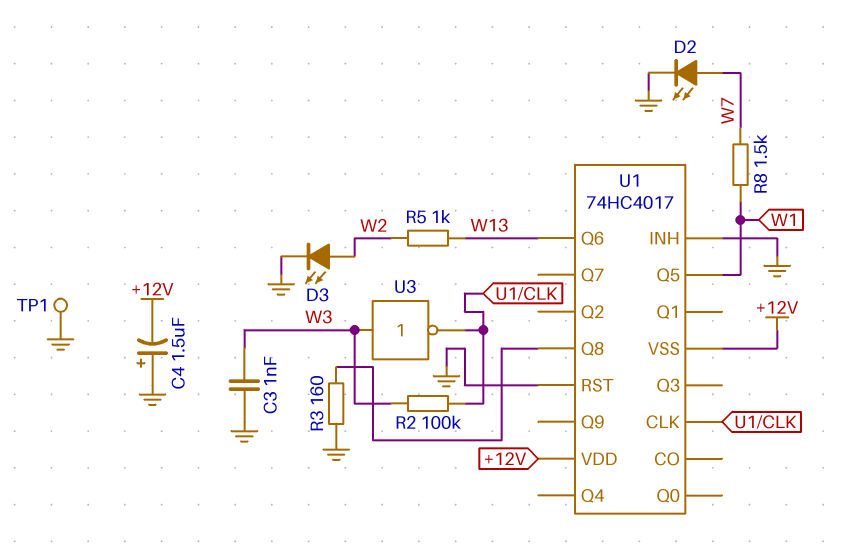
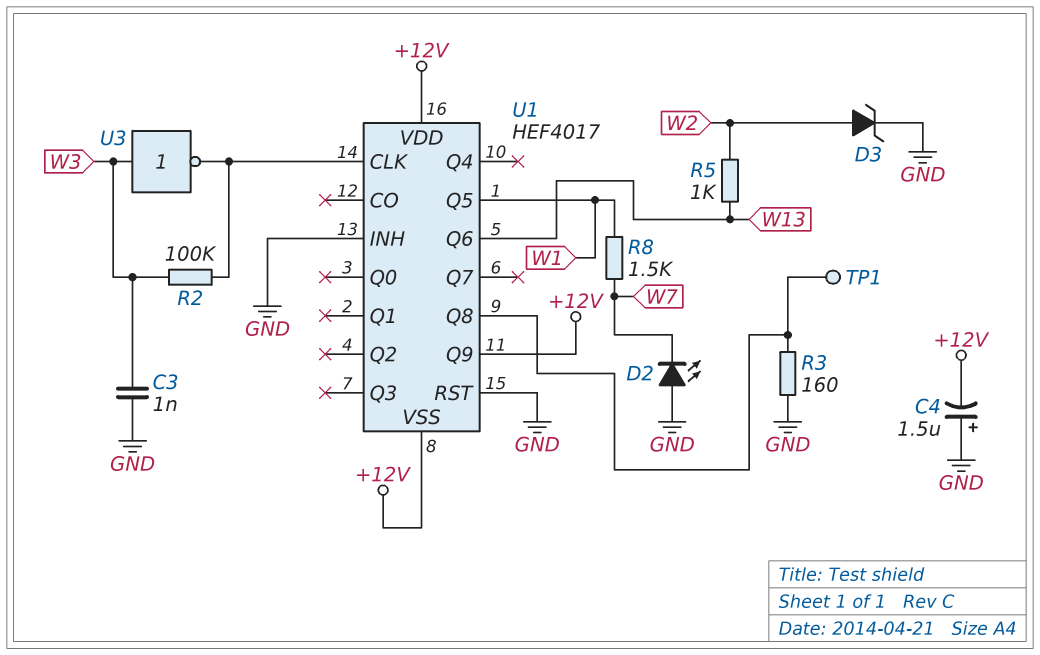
D2: LED (A W7, K GND) -> LED (A GND, K W7)
D3: LED (A W2, K GND) -> zener (A W2, K GND)
TP1: test point (GND) -> test point (U1/Q8)
U1: 74HC4017 -> HEF4017
U1 pin Q9: none -> +12V

